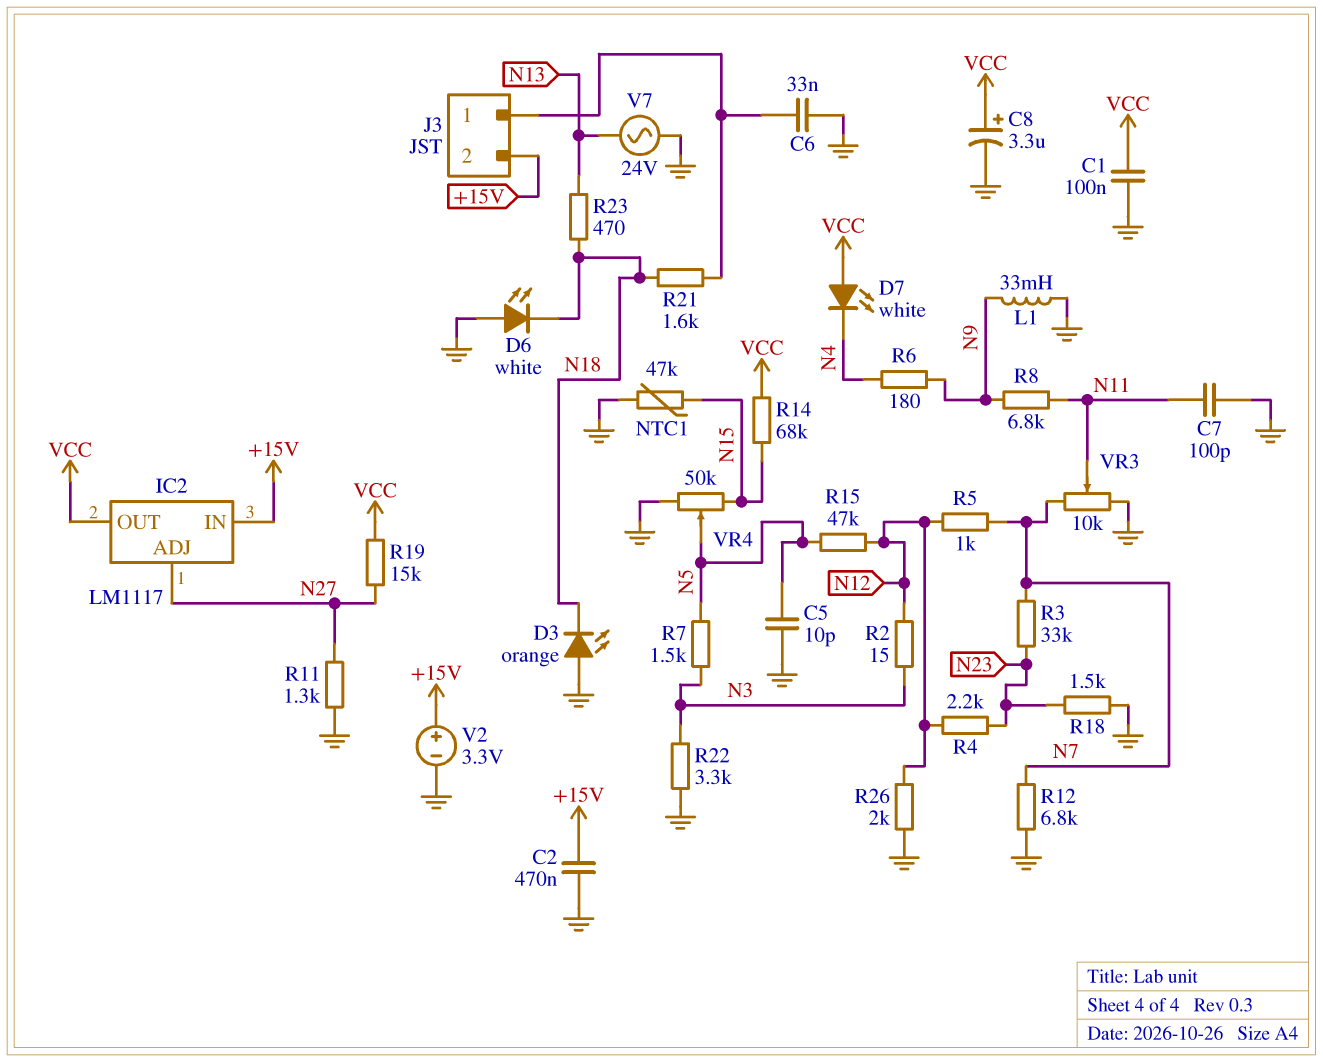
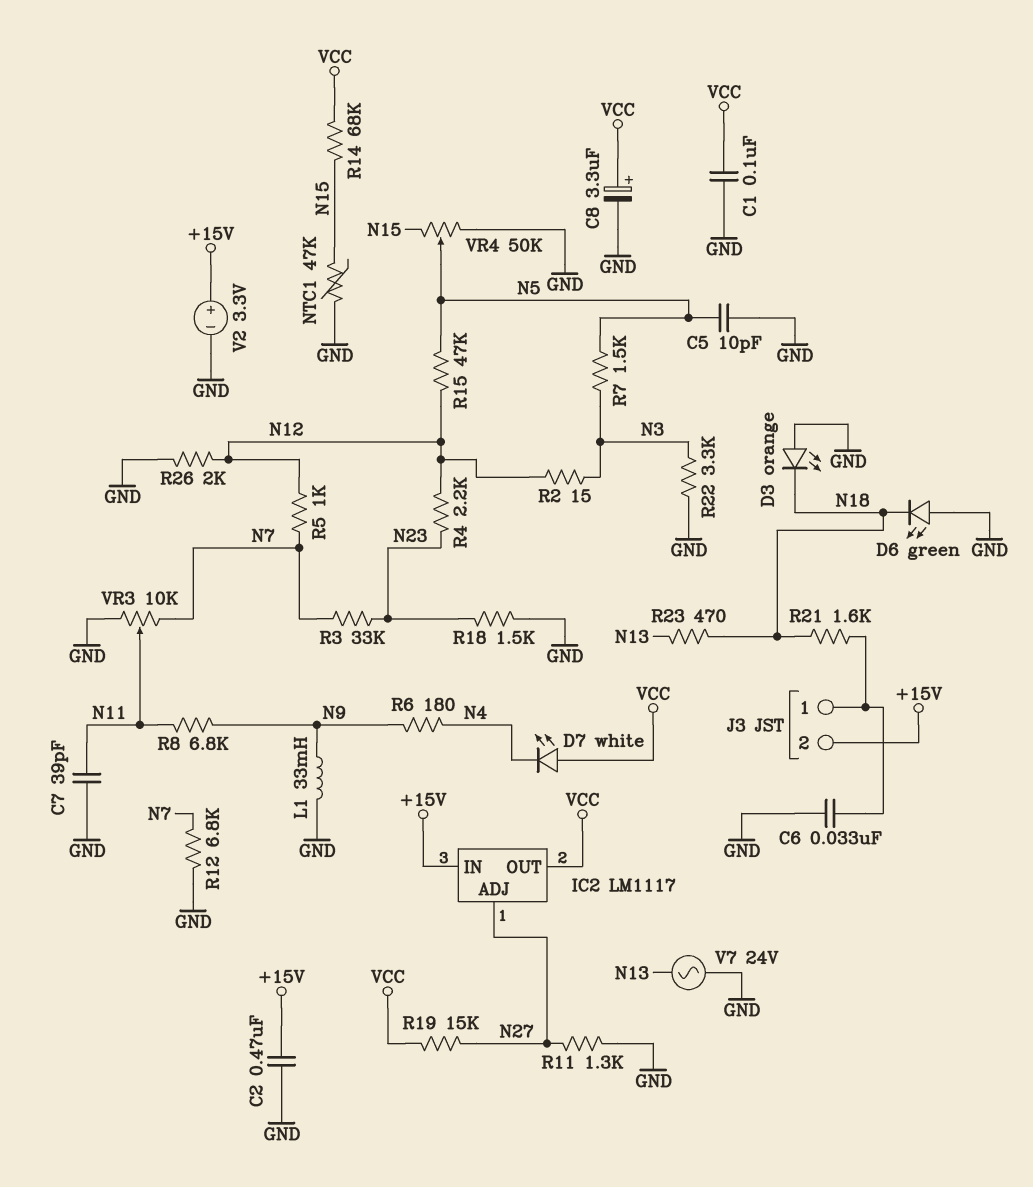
C7: 100pF (GND, N11) -> 39pF (GND, N11)
D6: LED white (A GND, K N18) -> LED green (A GND, K N18)

